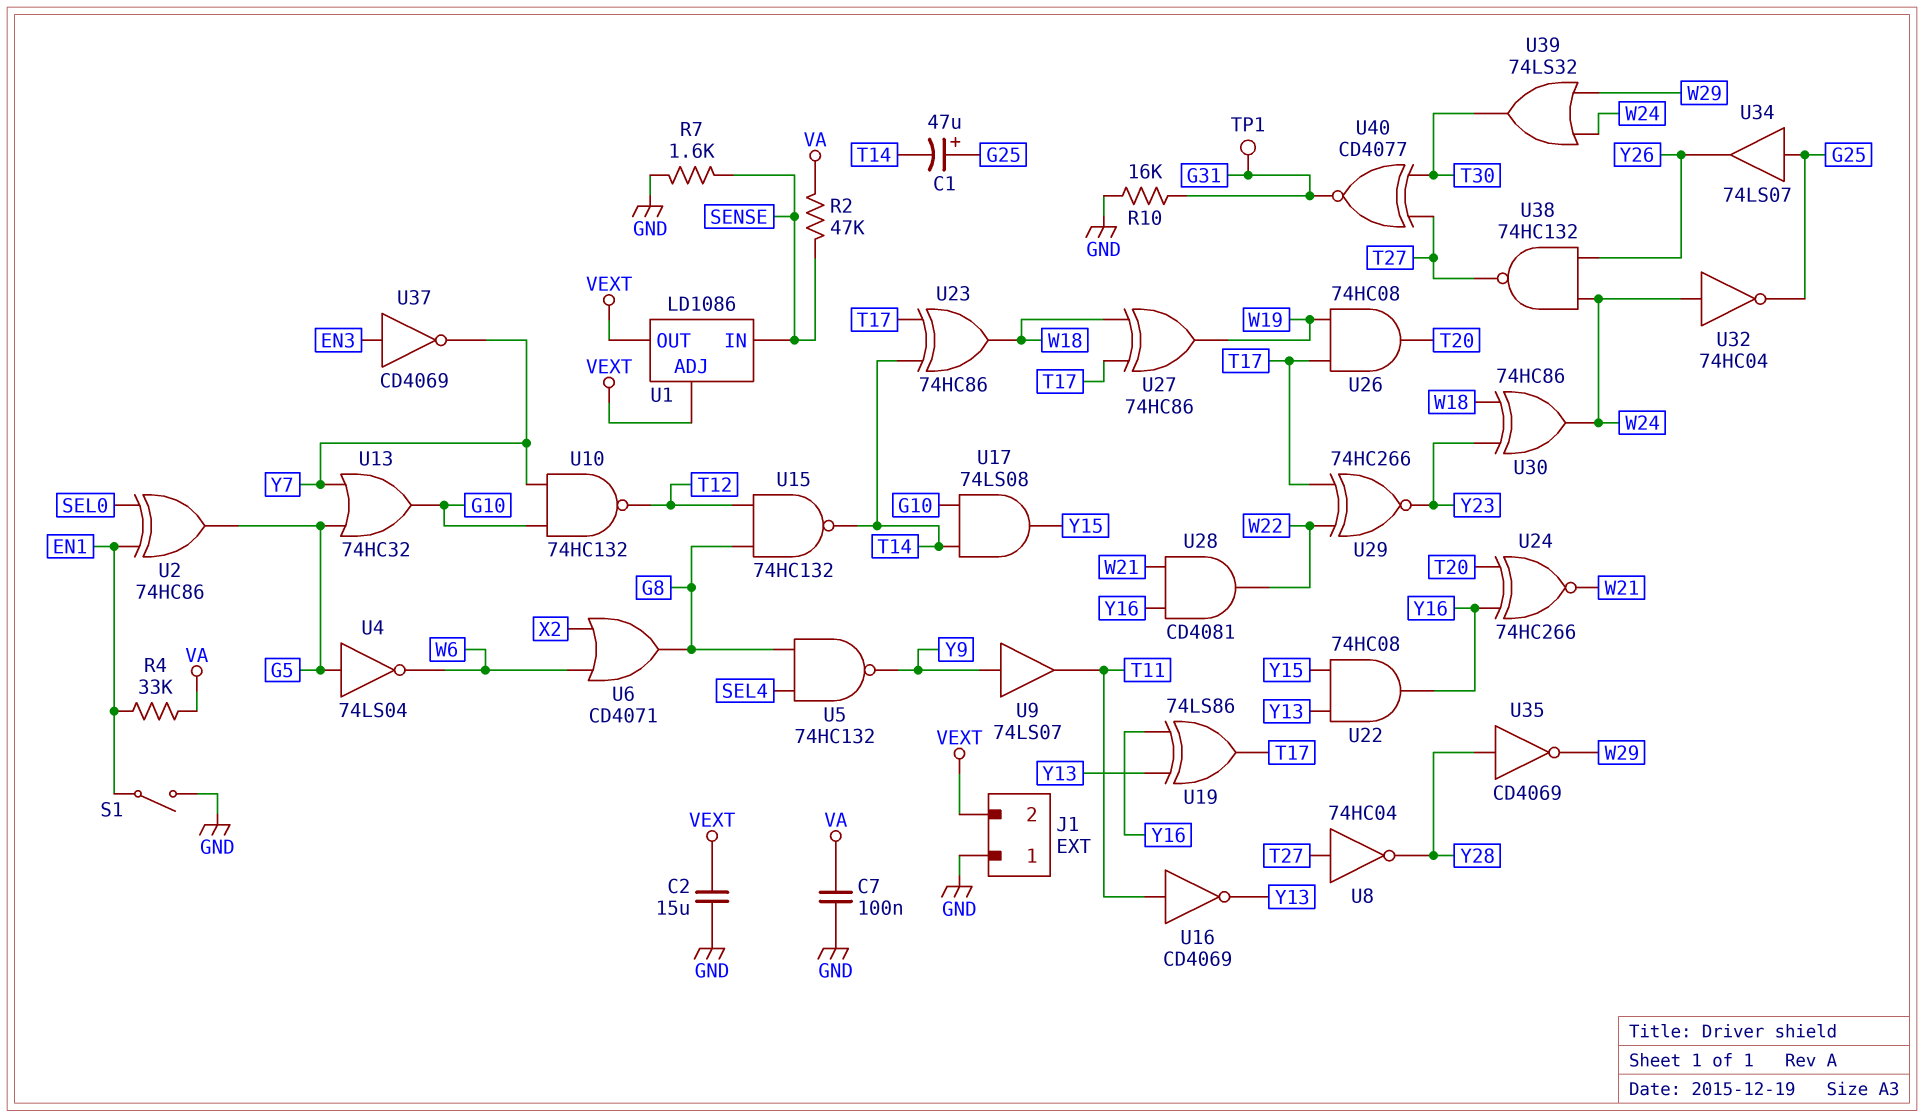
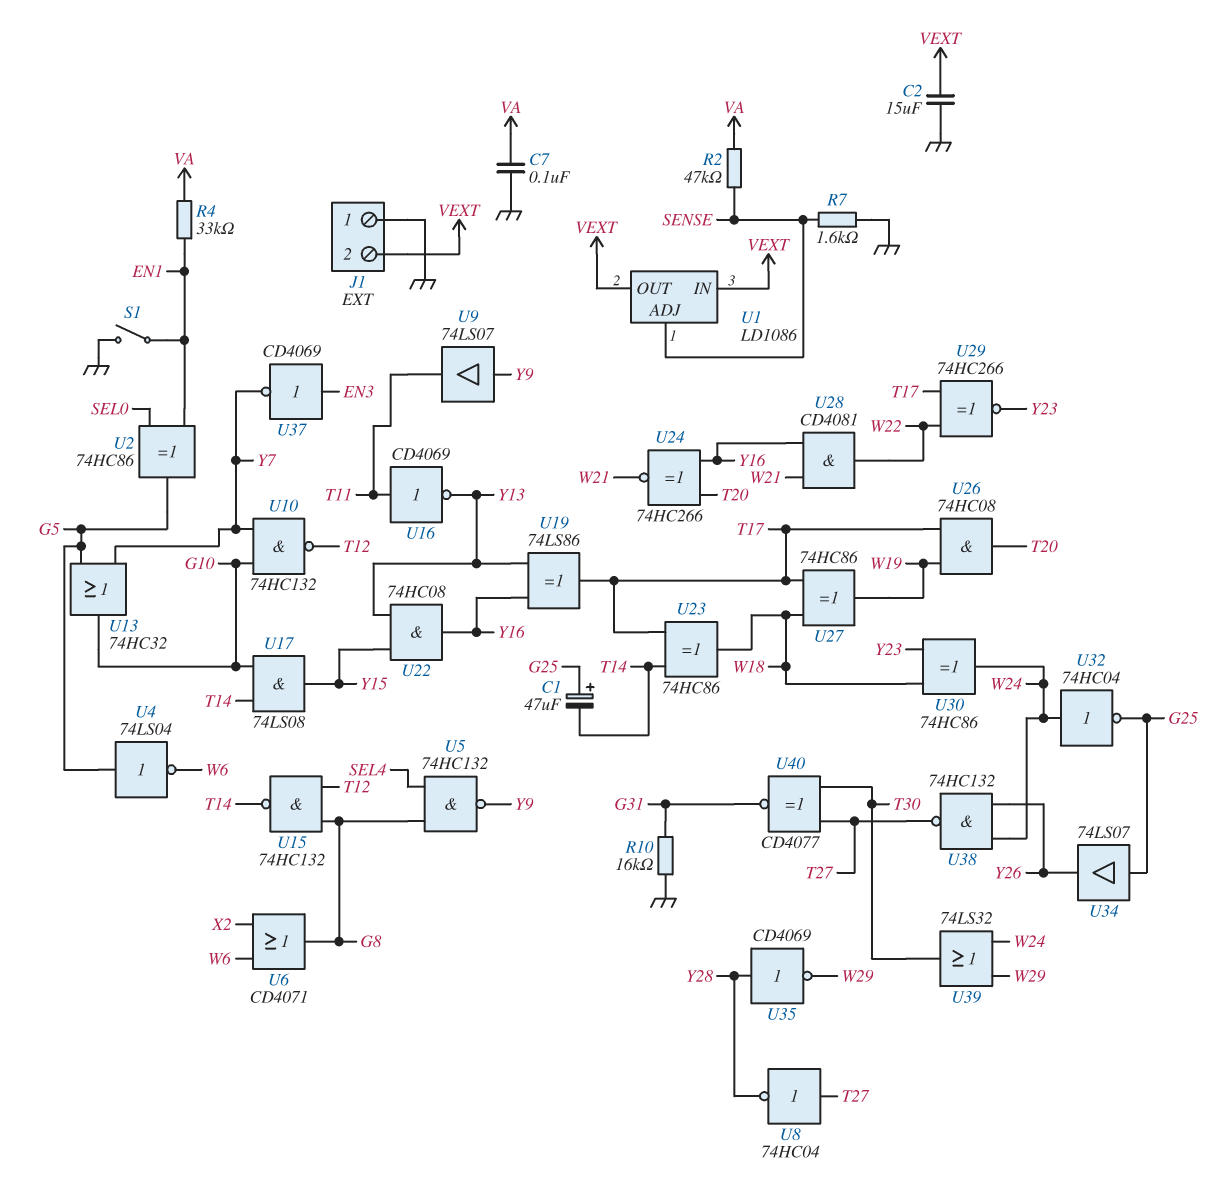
TP1: test point (G31) -> none
U1 pin ADJ: VEXT -> SENSE
U1 pin IN: SENSE -> VEXT

